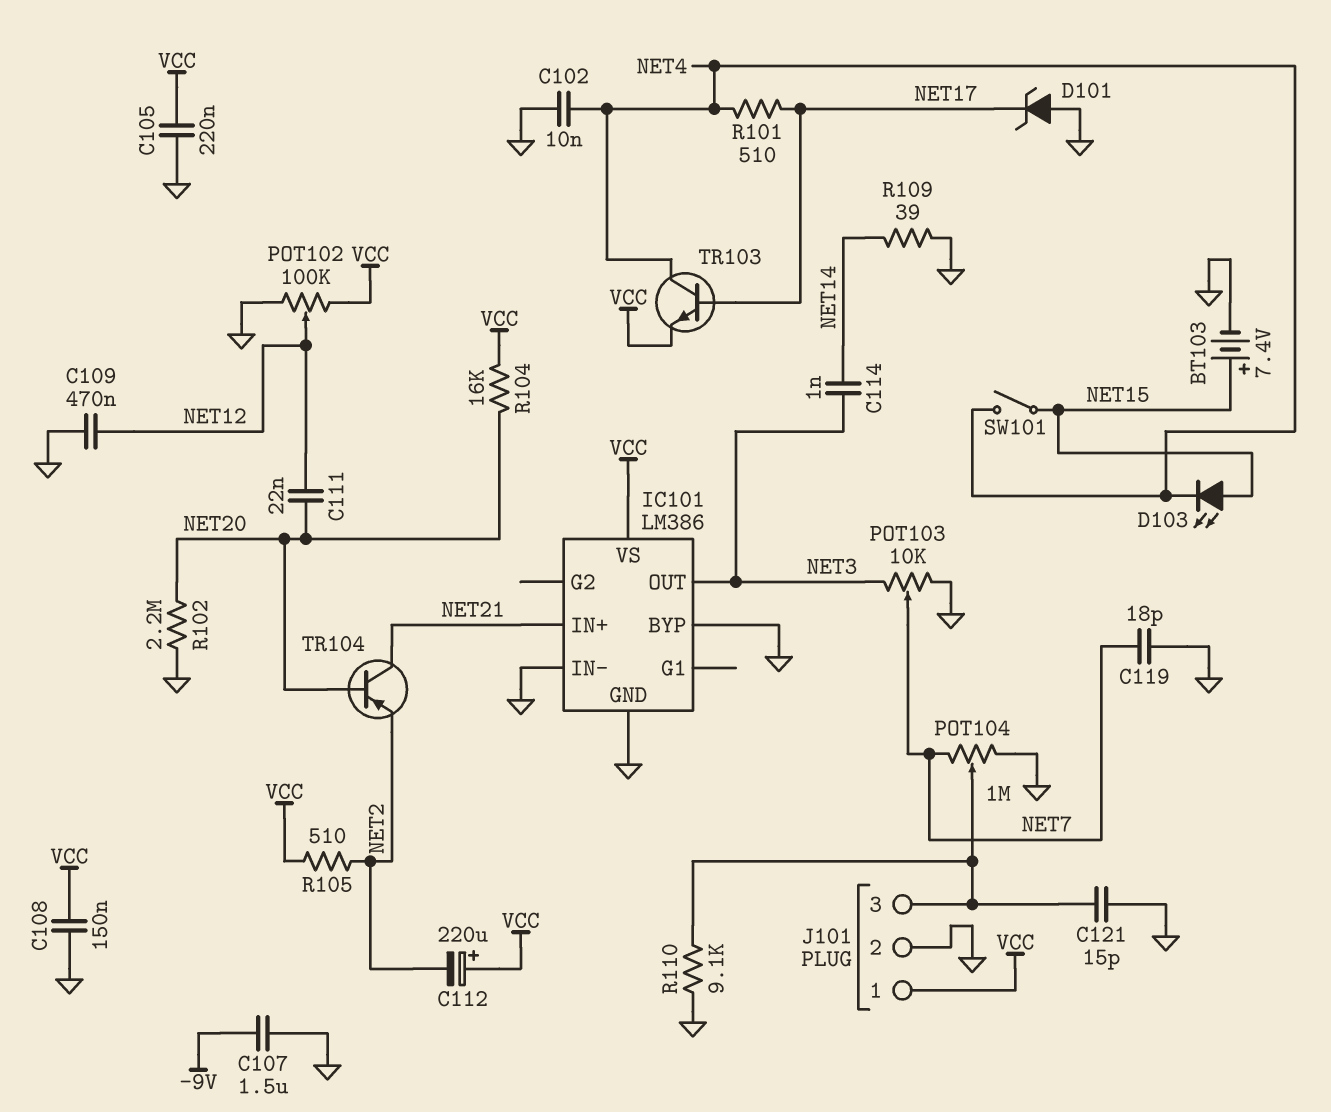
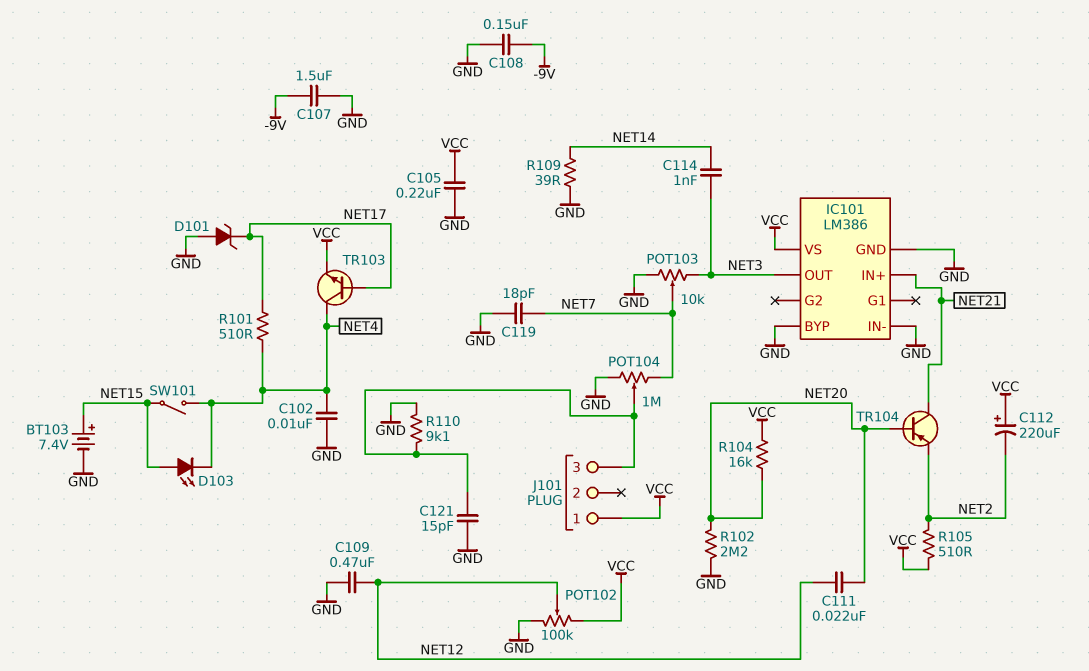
C108: 150nF (GND, VCC) -> 150nF (-9V, GND)
J101 pin 2: GND -> none

